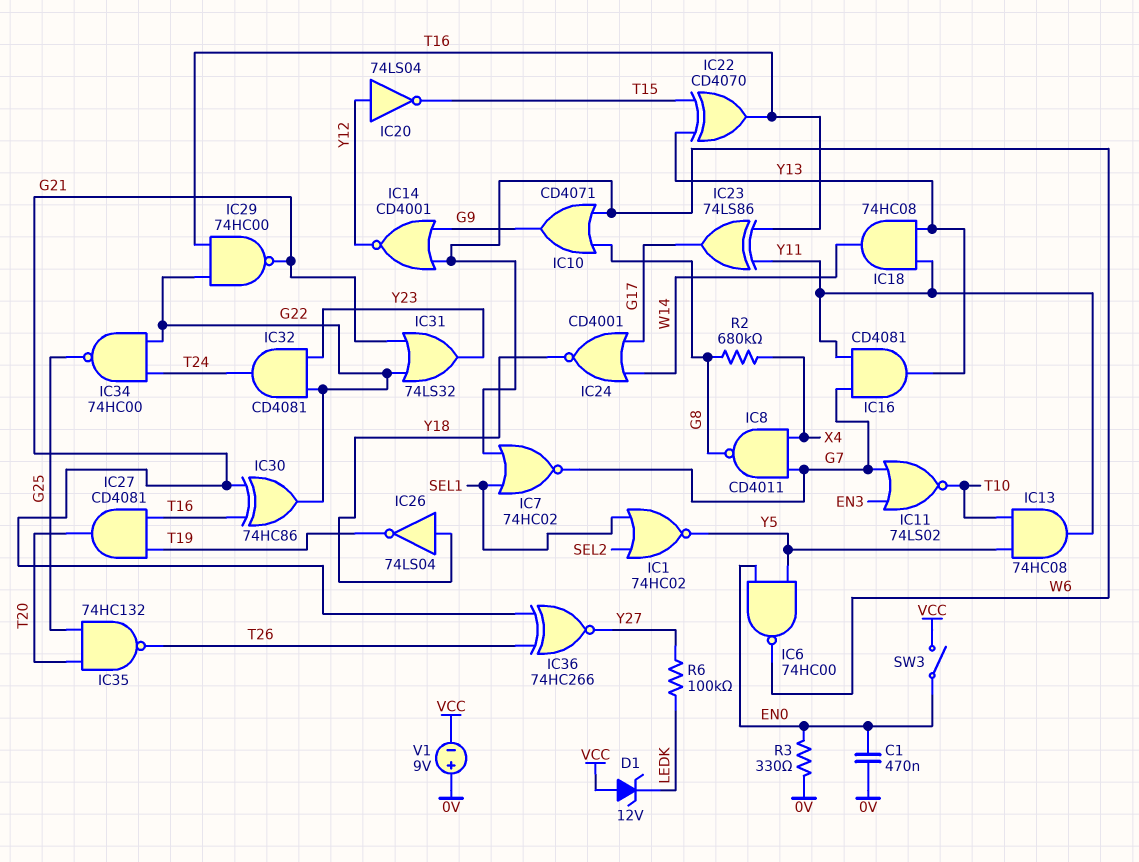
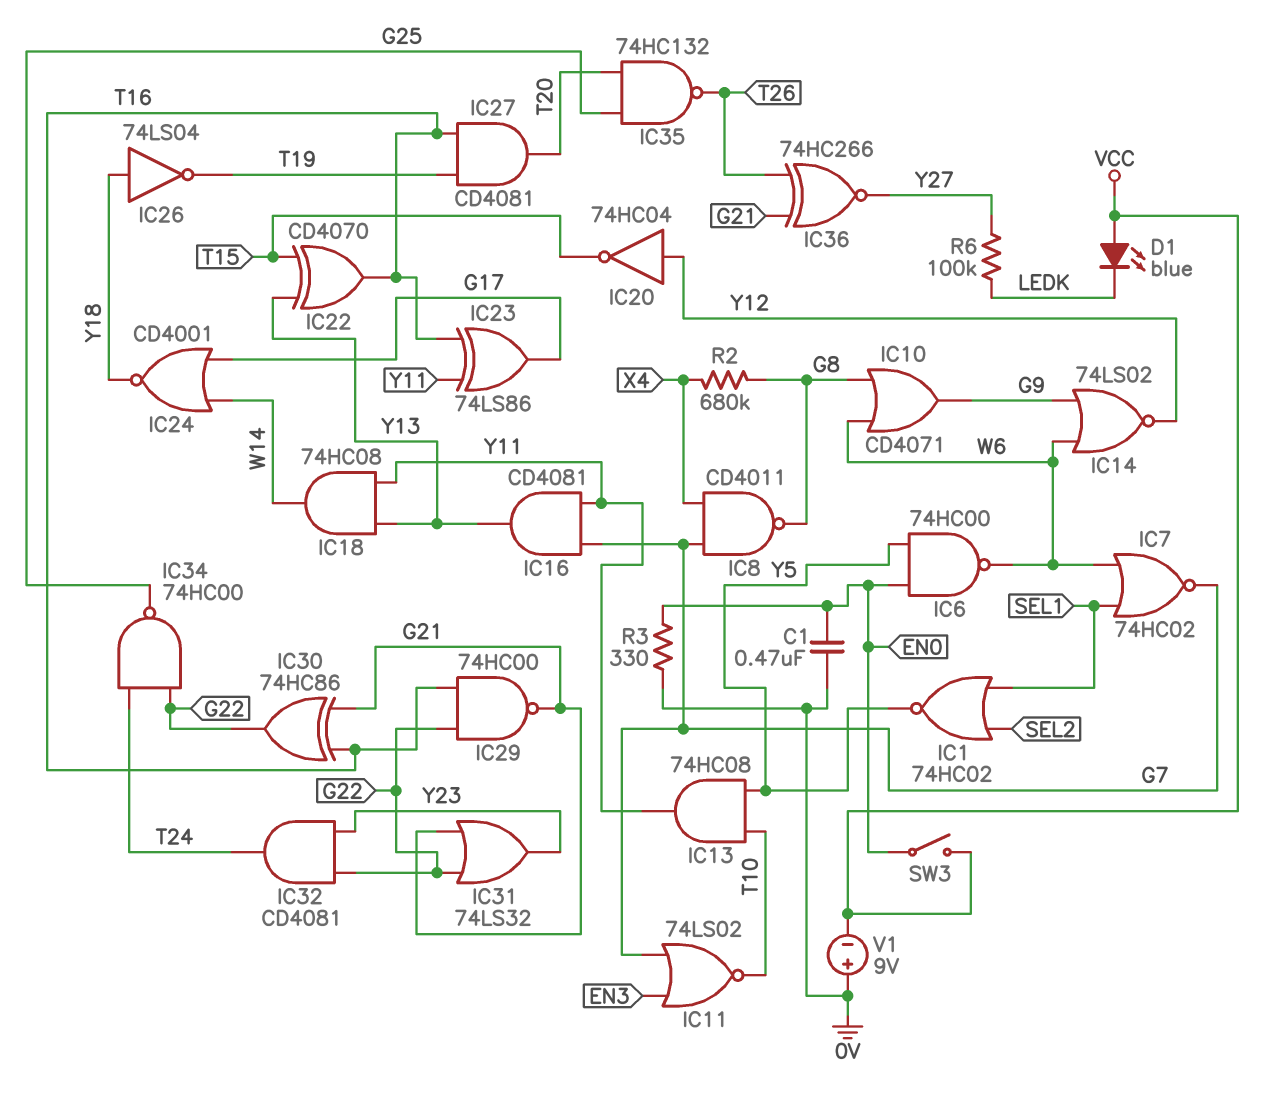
D1: zener 12V (A VCC, K LEDK) -> LED blue (A VCC, K LEDK)
IC14: NOR CD4001 (in G9, in W6, out Y12) -> NOR 74LS02 (in G9, in W6, out Y12)
IC20: NOT 74LS04 (in Y12, out T15) -> NOT 74HC04 (in Y12, out T15)

